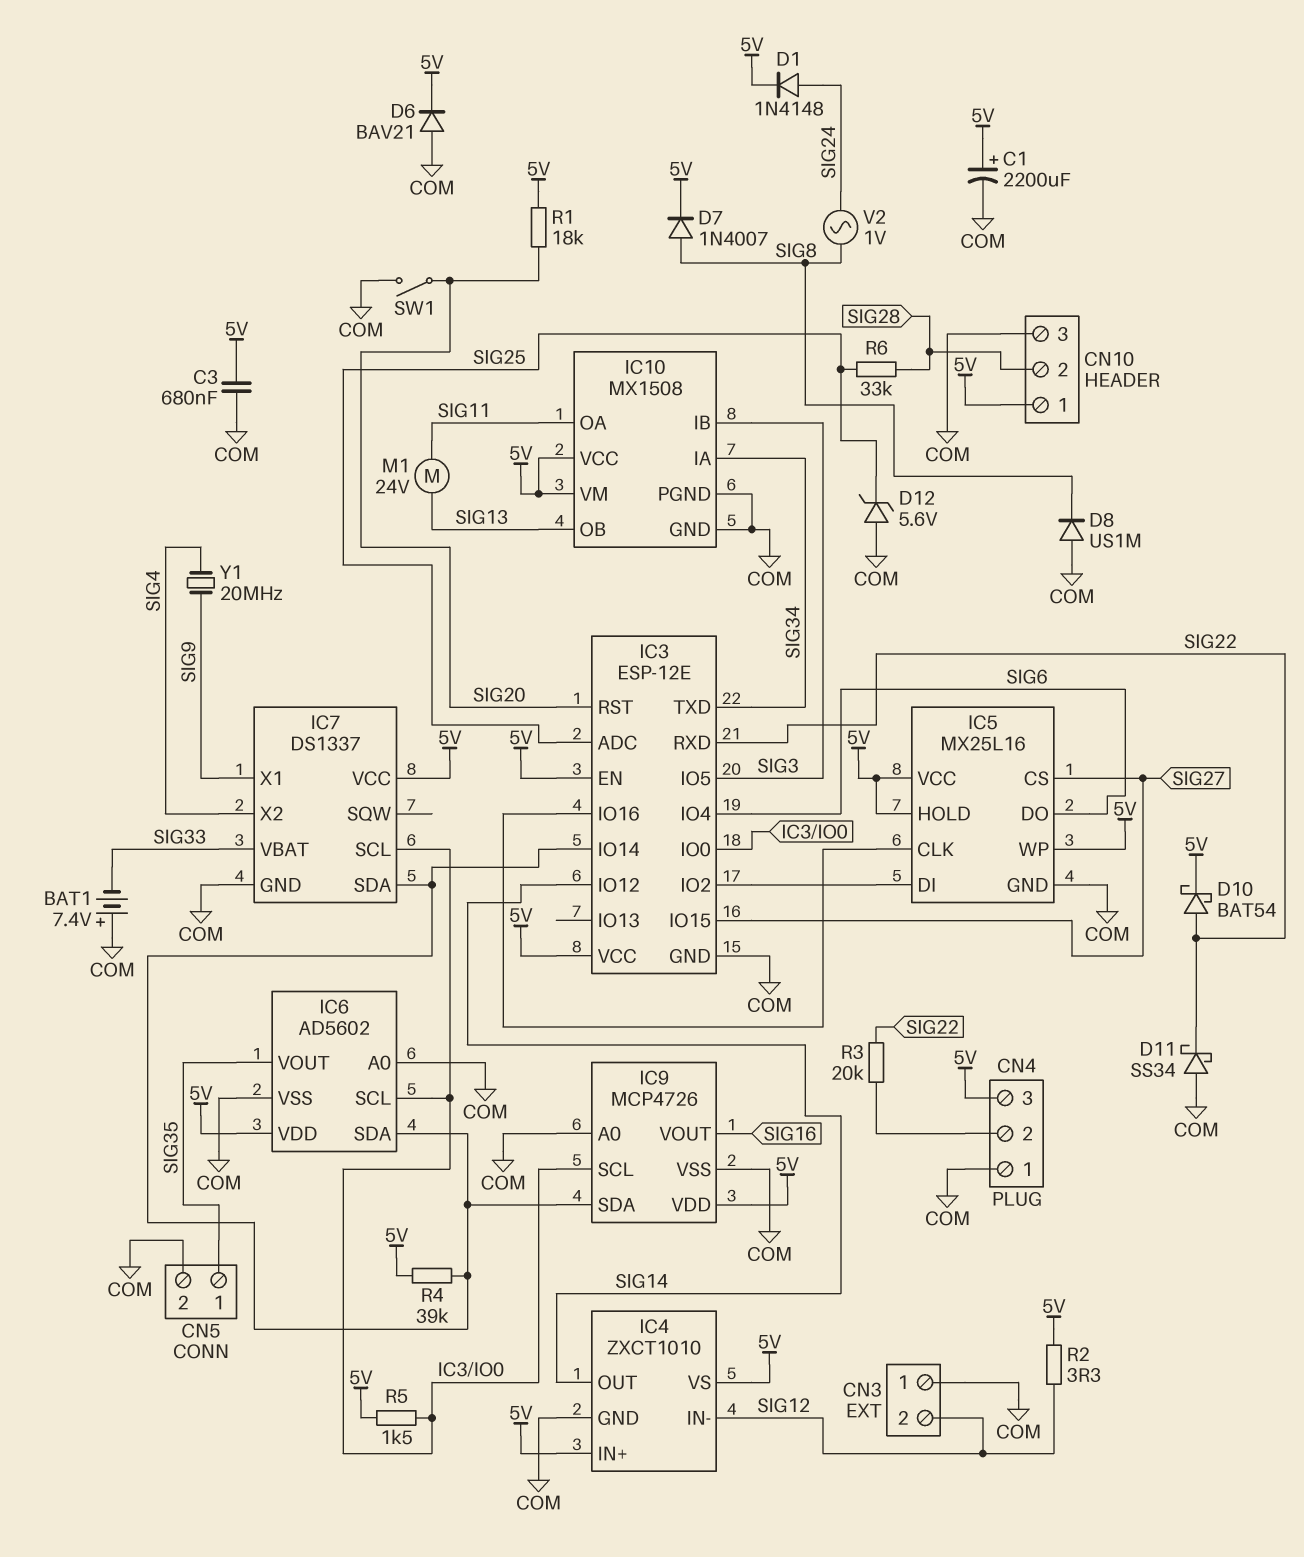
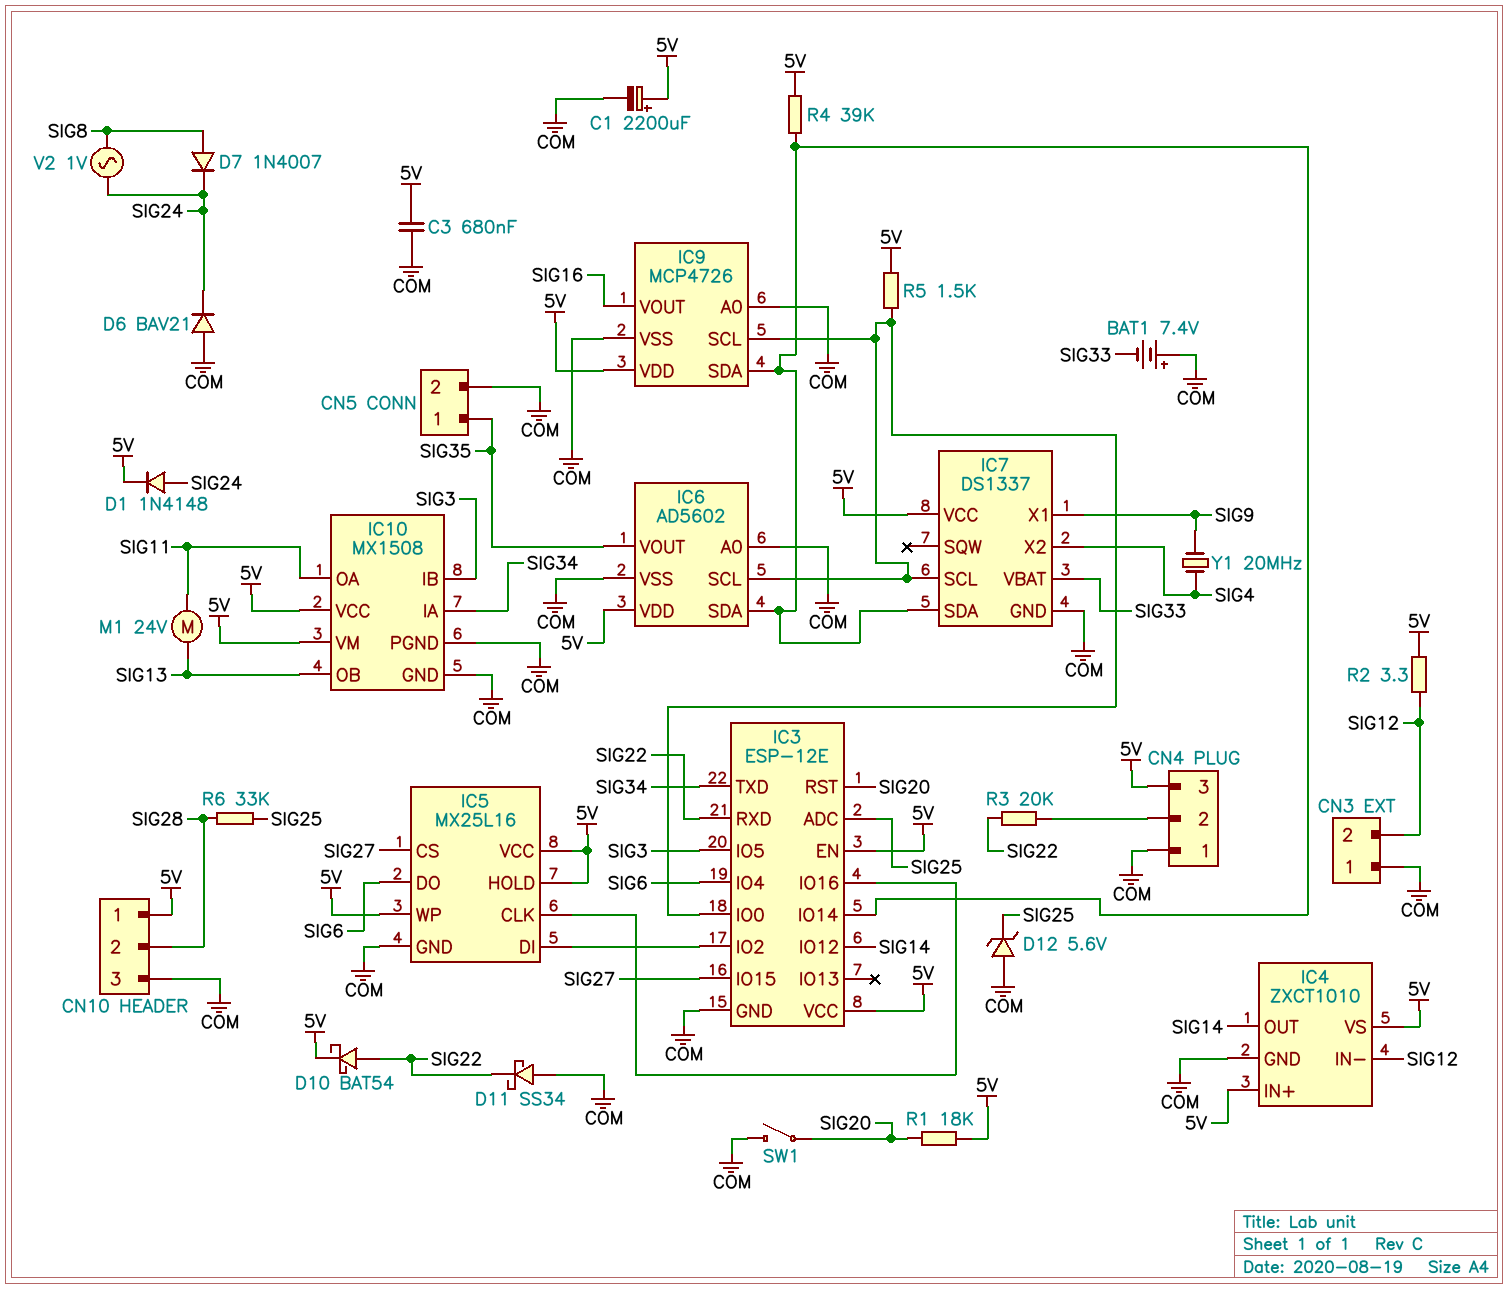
D6: diode BAV21 (A COM, K 5V) -> diode BAV21 (A COM, K SIG24)
D7: diode 1N4007 (A SIG8, K 5V) -> diode 1N4007 (A SIG8, K SIG24)
D8: diode US1M (A COM, K SIG8) -> none

